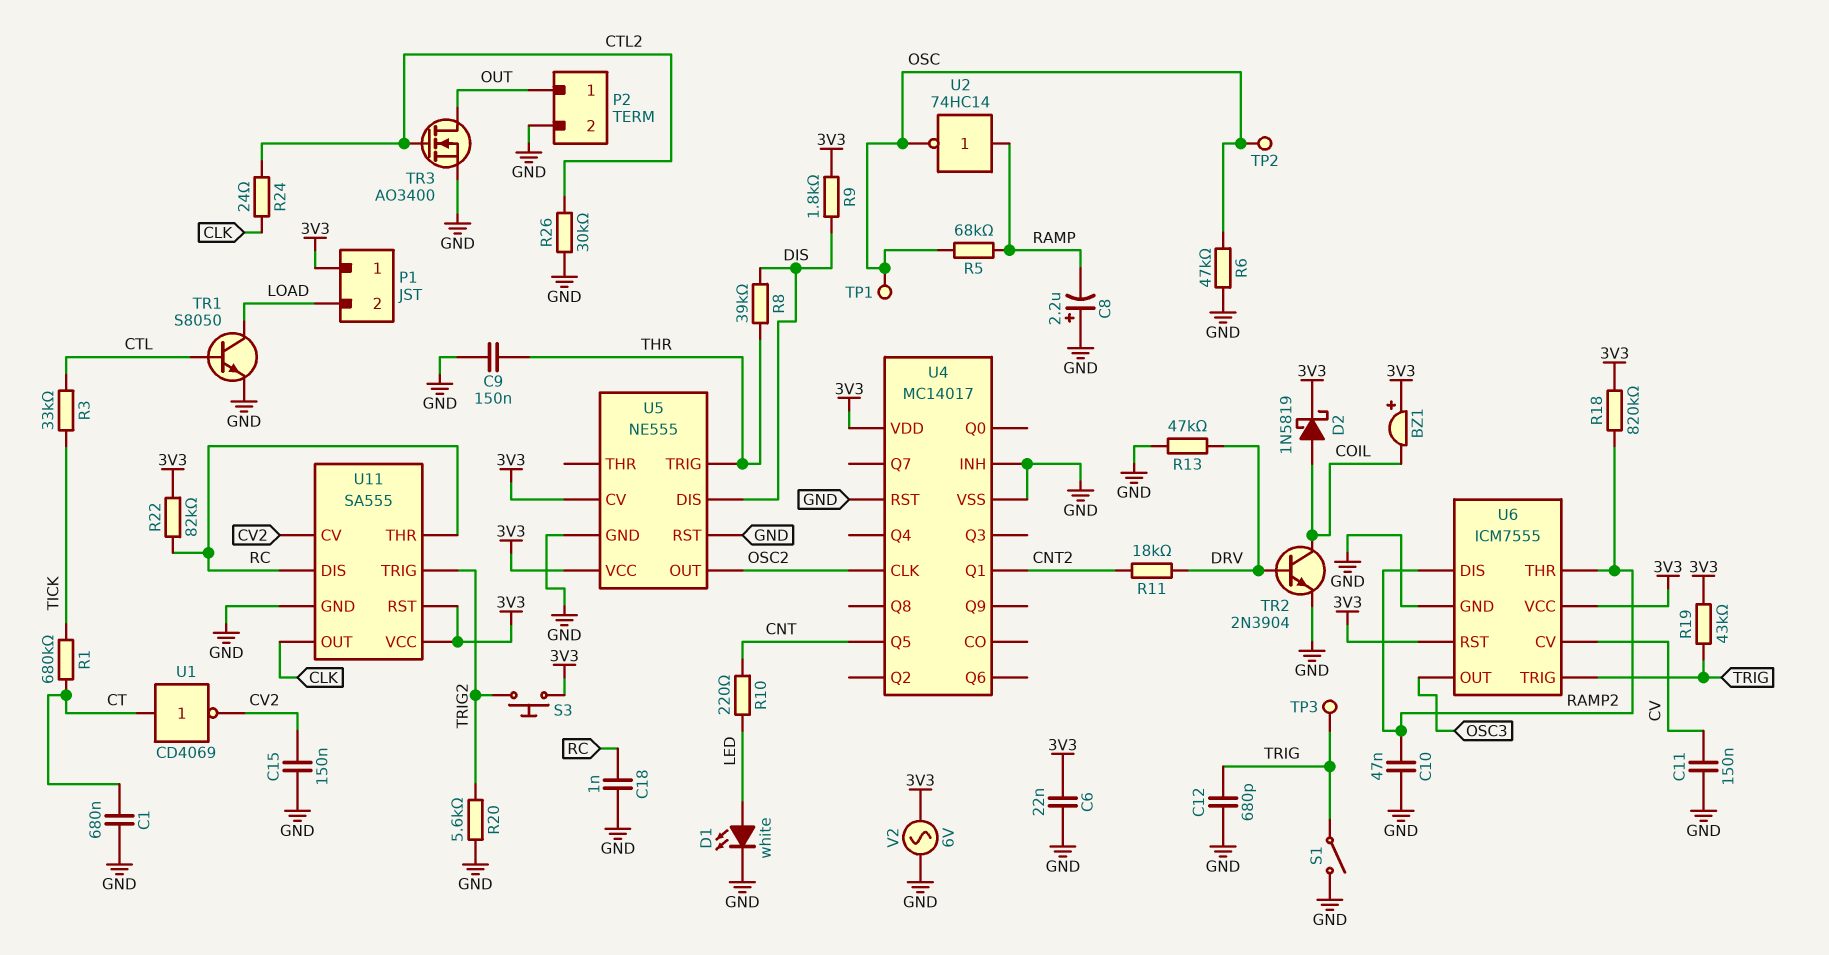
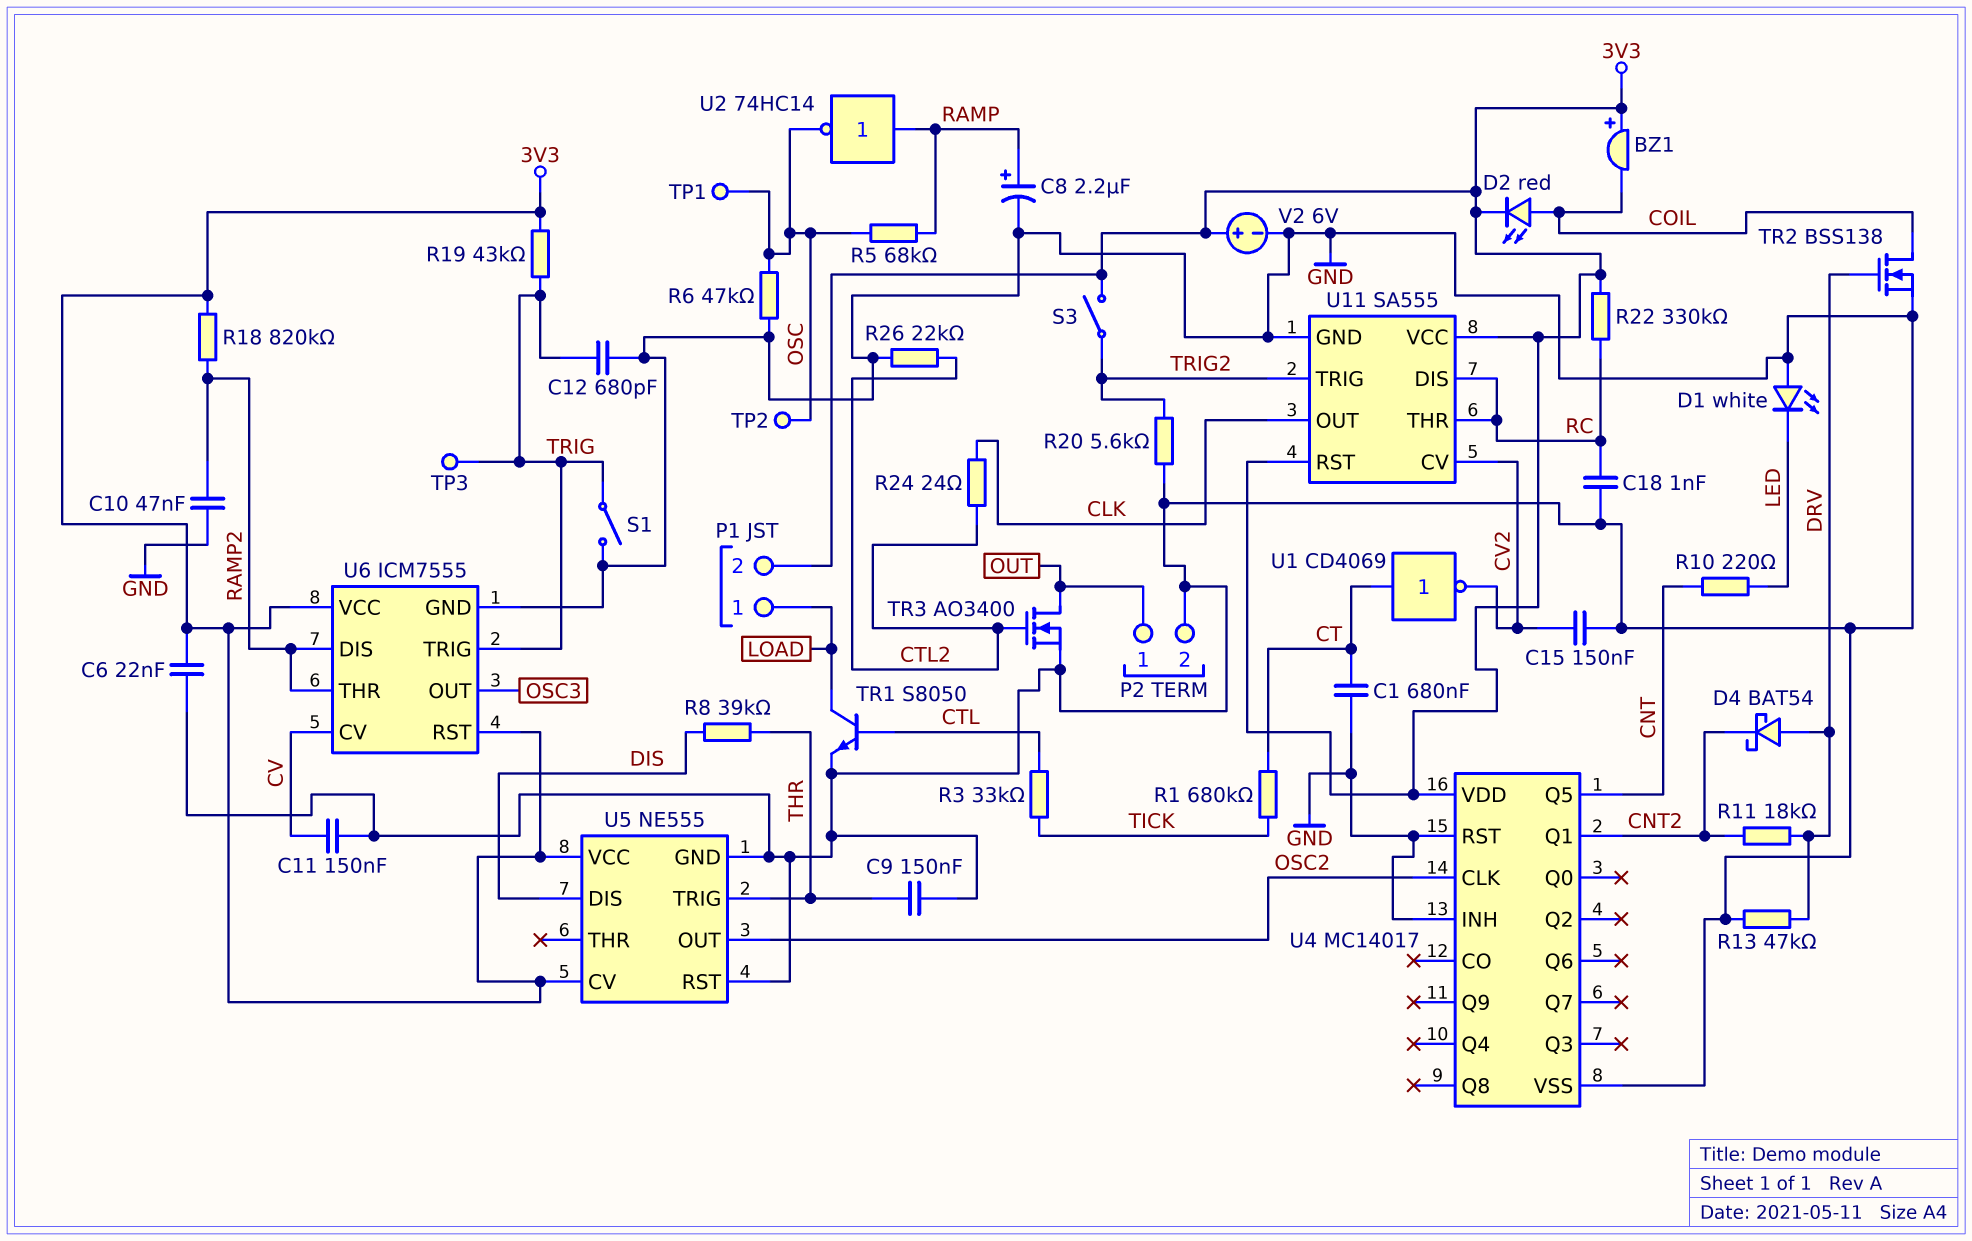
C8: 2.2uF (plus GND, minus RAMP) -> 2.2uF (plus RAMP, minus GND)
D1: LED white (A LED, K GND) -> LED white (A GND, K LED)
D2: schottky 1N5819 (A COIL, K 3V3) -> LED red (A COIL, K 3V3)
D4: none -> schottky BAT54 (A DRV, K CNT2)
P1 pin 1: 3V3 -> LOAD
P1 pin 2: LOAD -> 3V3
R9: 1.8k (3V3, DIS) -> none
R22: 82k (3V3, RC) -> 330k (3V3, RC)
R26: 30k (CTL2, GND) -> 22k (CTL2, GND)
S3: button (3V3, TRIG2) -> switch (3V3, TRIG2)
TR2: NPN 2N3904 (B DRV, C COIL, E GND) -> NMOS BSS138 (G DRV, D COIL, S GND)
V2: AC 6V (3V3, GND) -> 6V (plus 3V3, minus GND)

